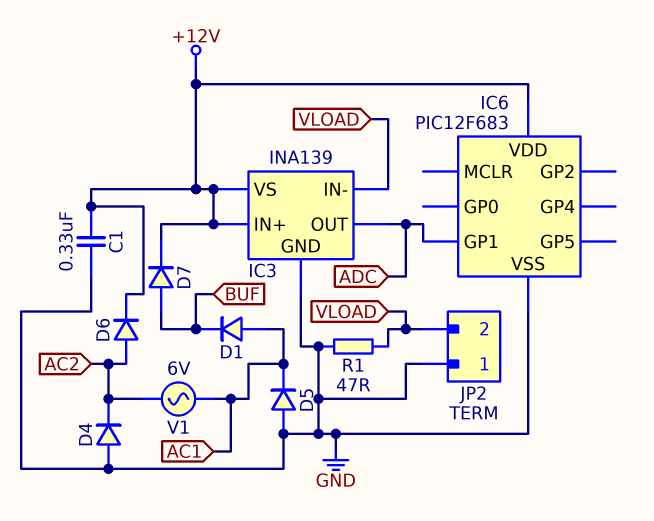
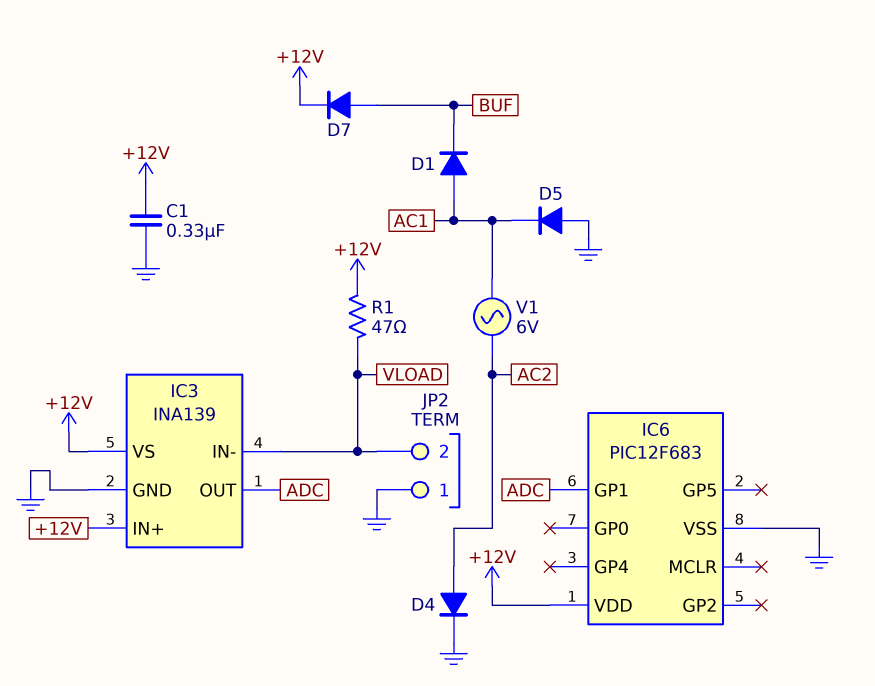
D4: diode (A GND, K AC2) -> diode (A AC2, K GND)
D6: diode (A AC2, K +12V) -> none
R1: 47 (GND, VLOAD) -> 47 (+12V, VLOAD)

